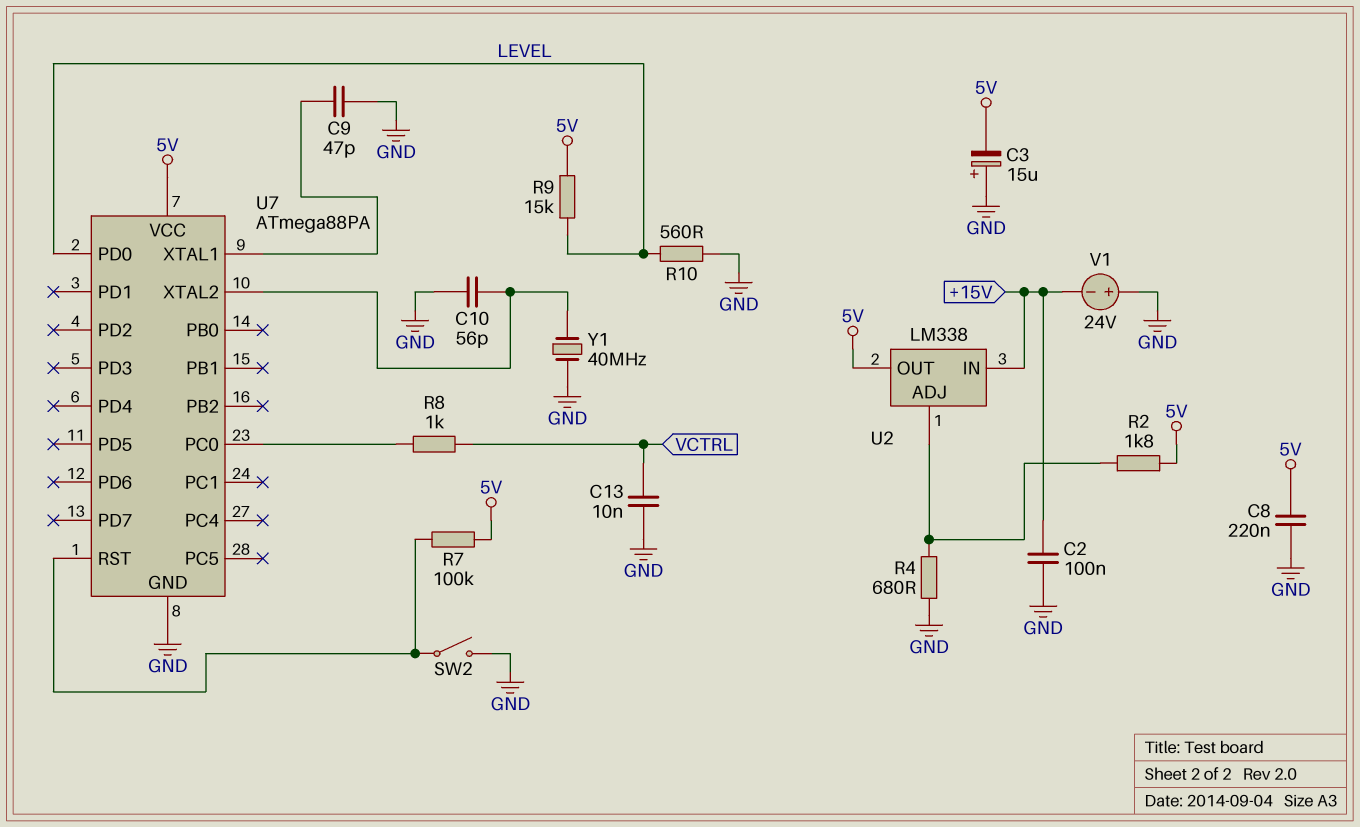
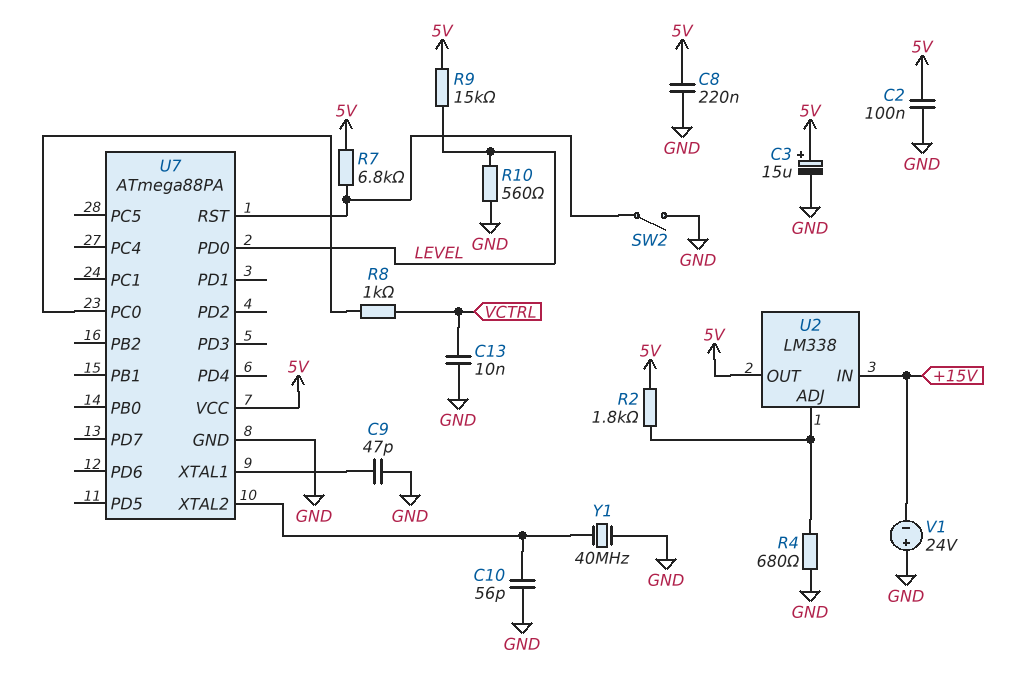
C2: 100nF (+15V, GND) -> 100nF (5V, GND)
C3: 15uF (plus GND, minus 5V) -> 15uF (plus 5V, minus GND)
R7: 100k (5V, U7/RST) -> 6.8k (5V, U7/RST)

